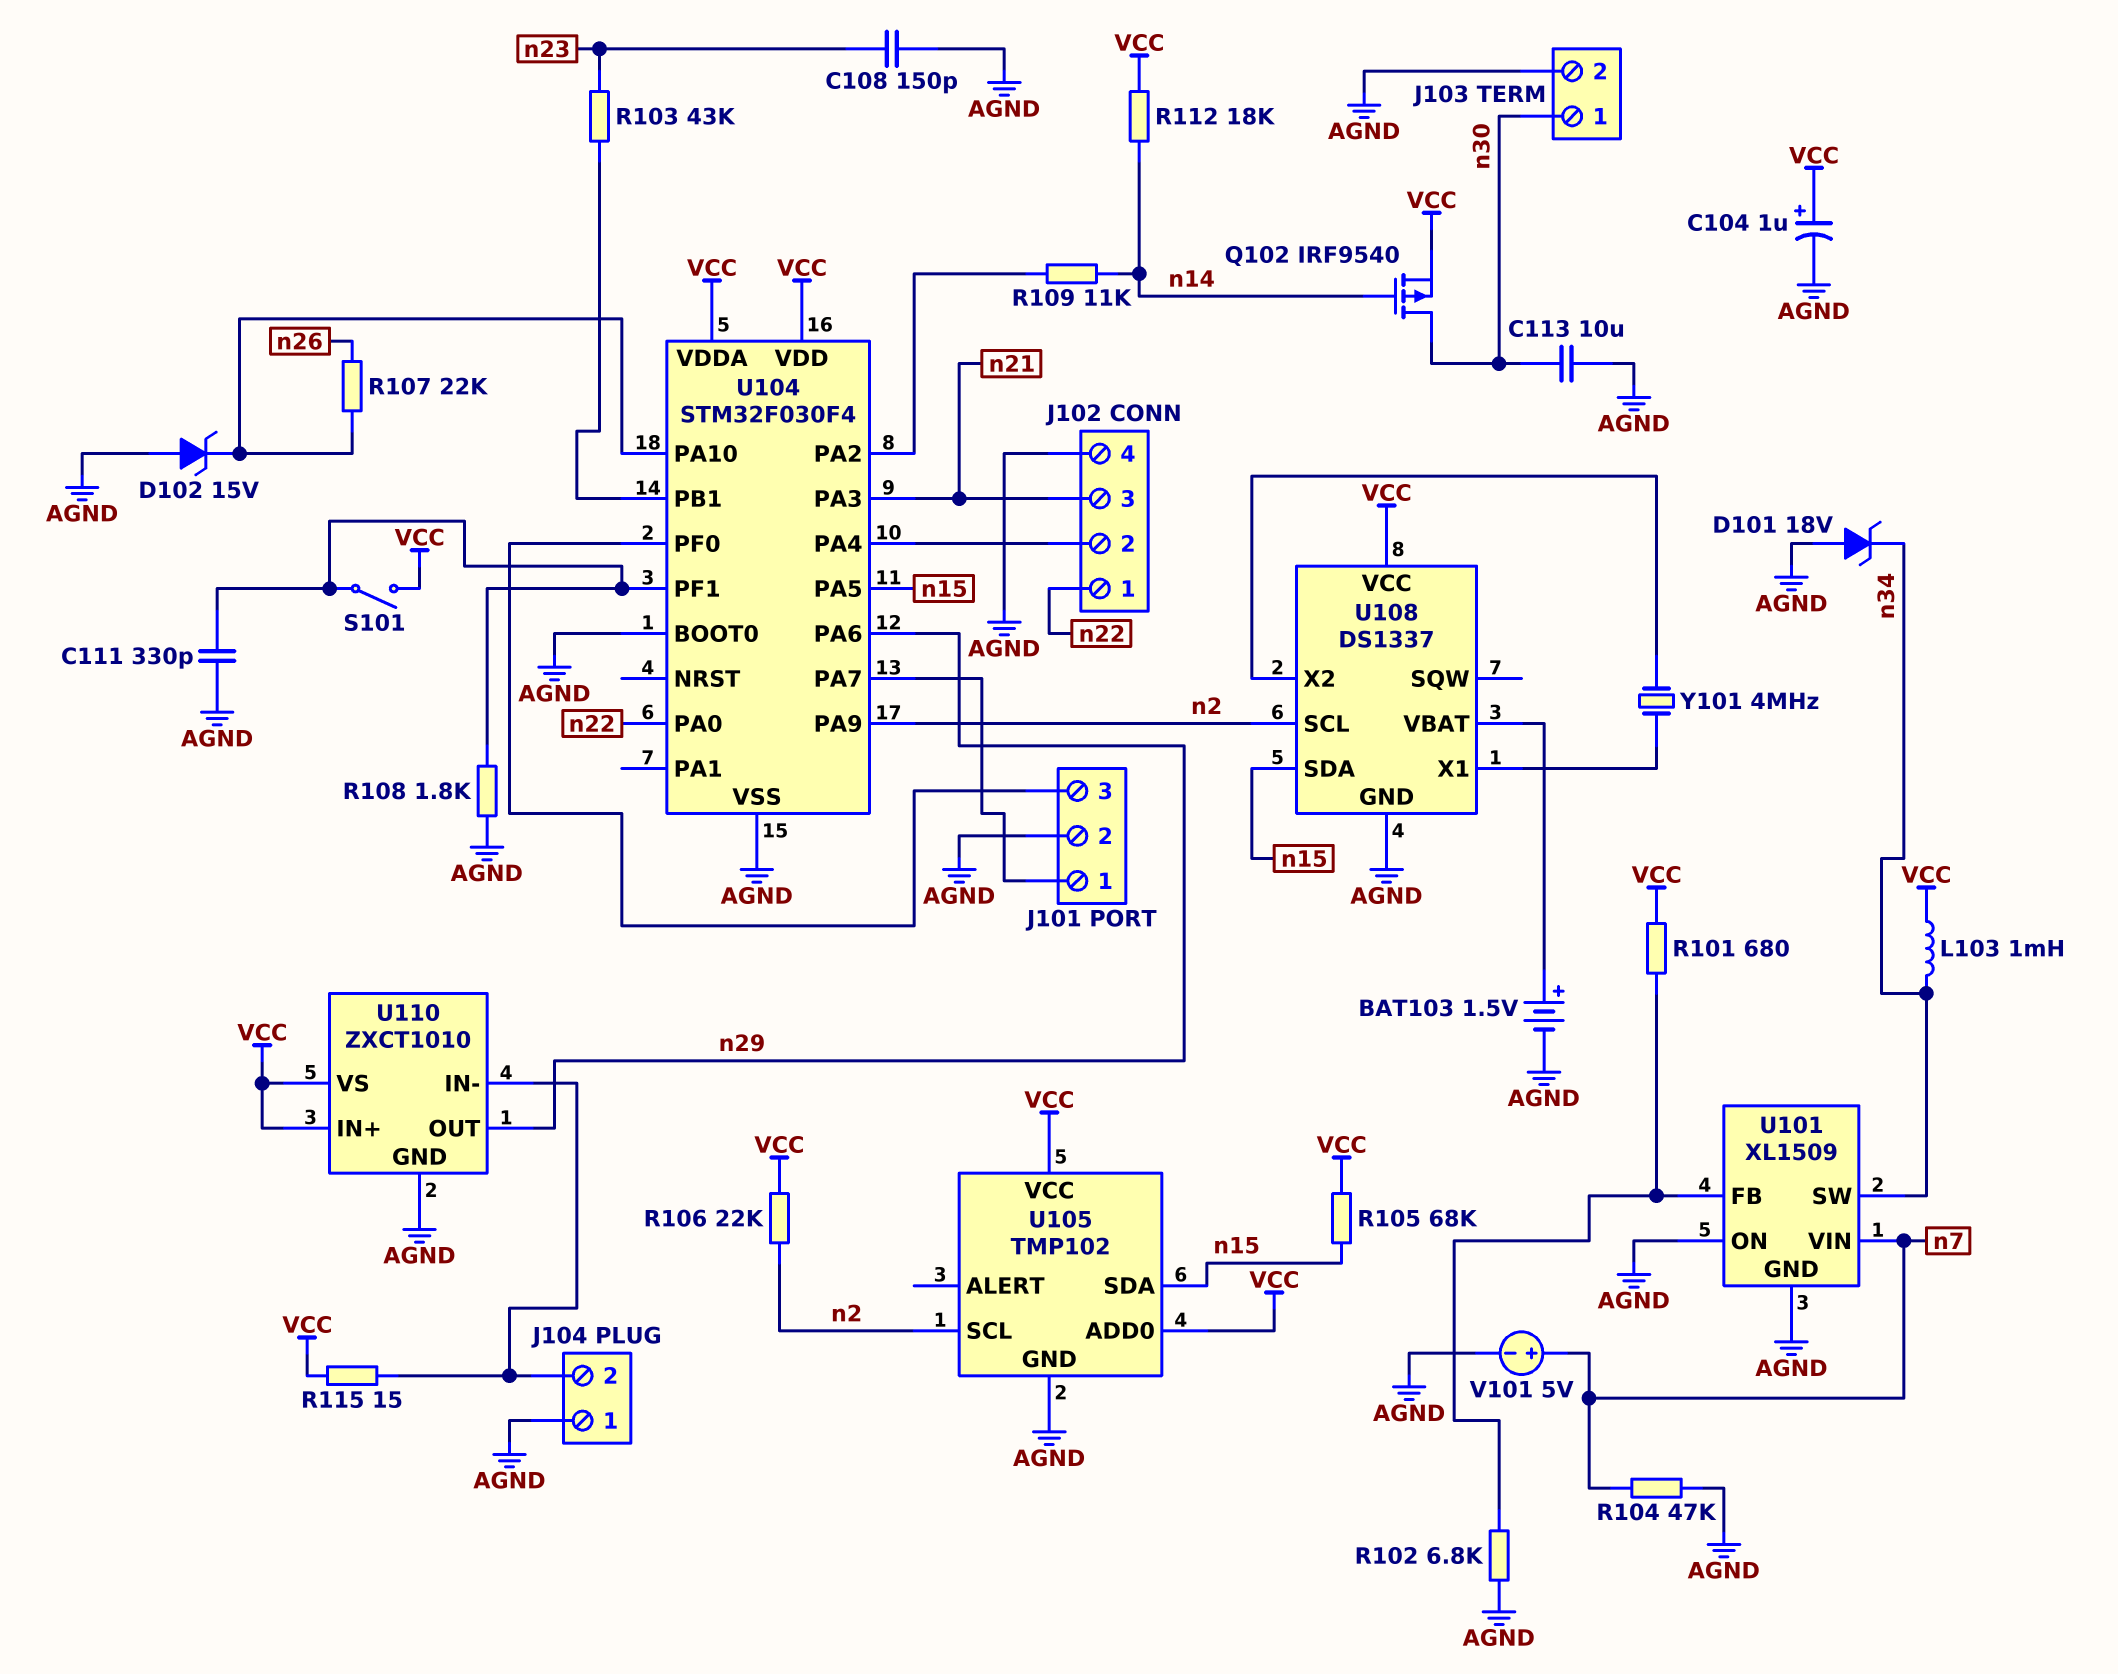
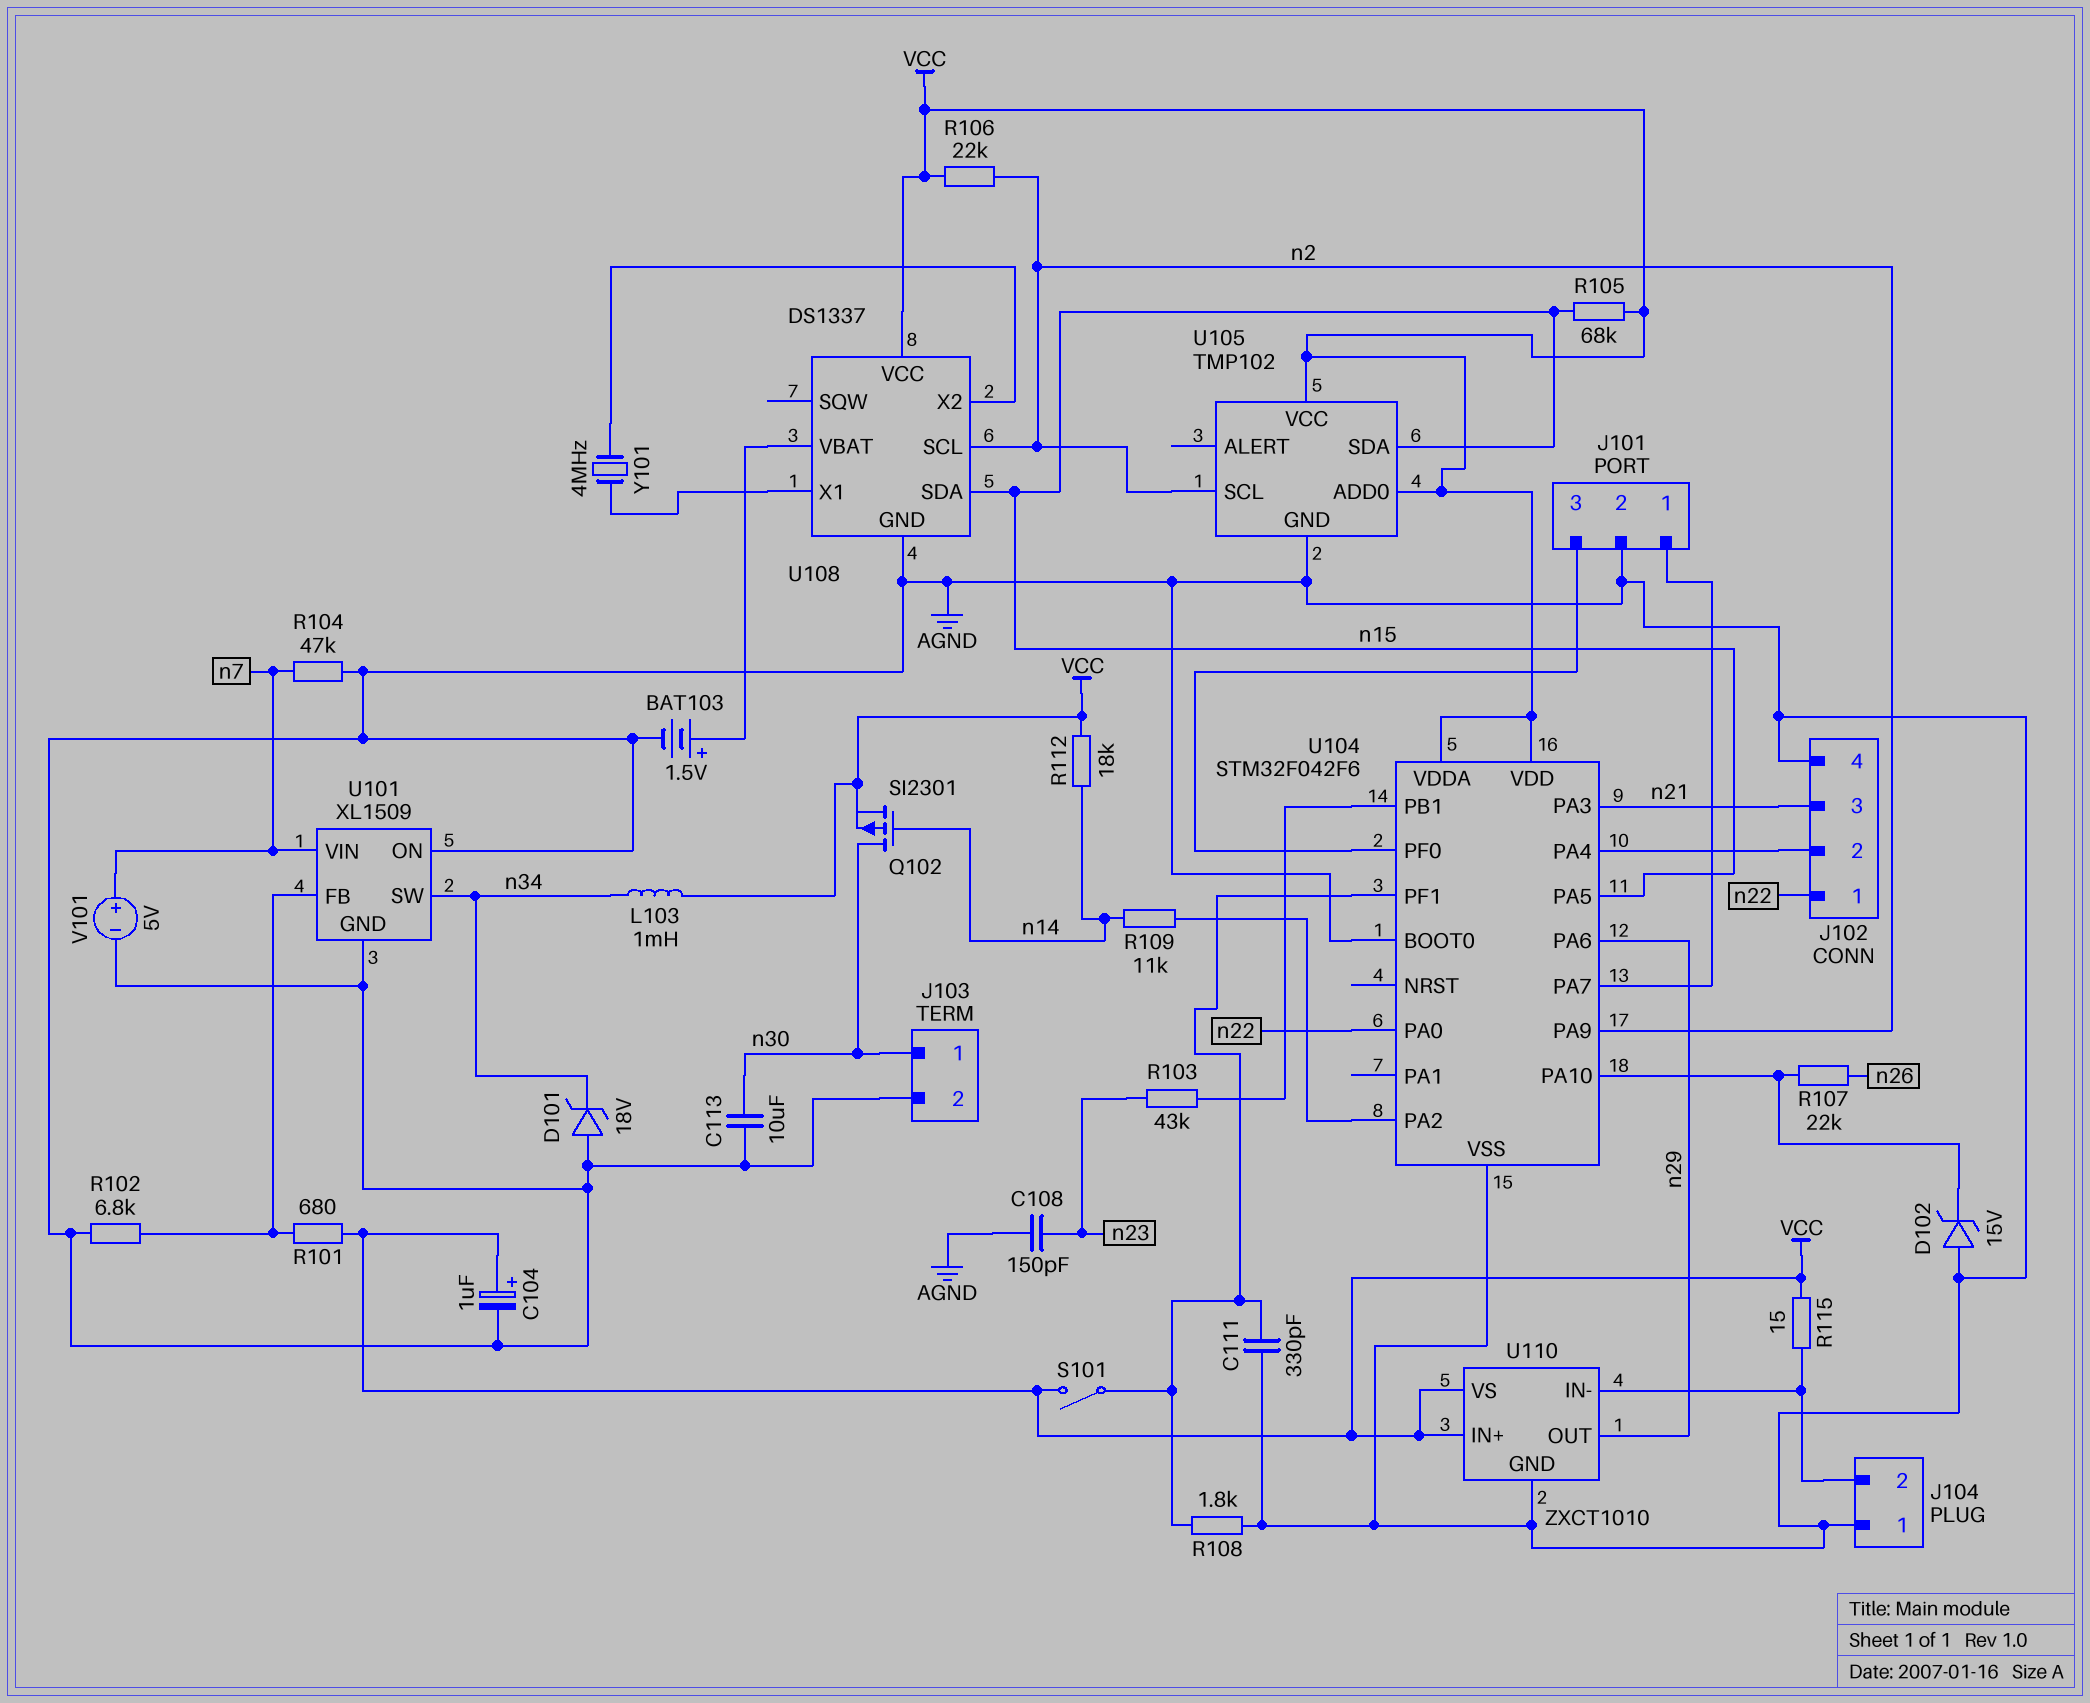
Q102: PMOS IRF9540 (G n14, D n30, S VCC) -> PMOS SI2301 (G n14, D n30, S VCC)
U104: STM32F030F4 -> STM32F042F6

